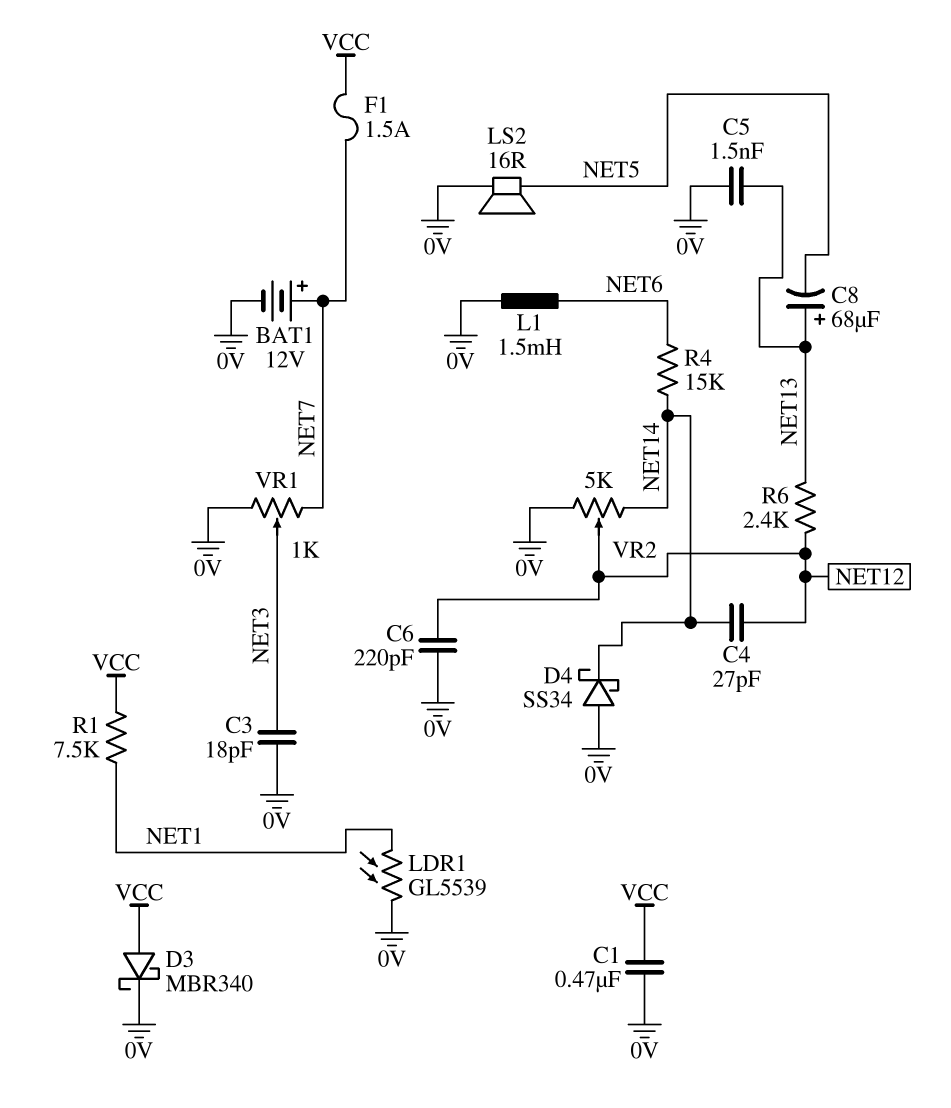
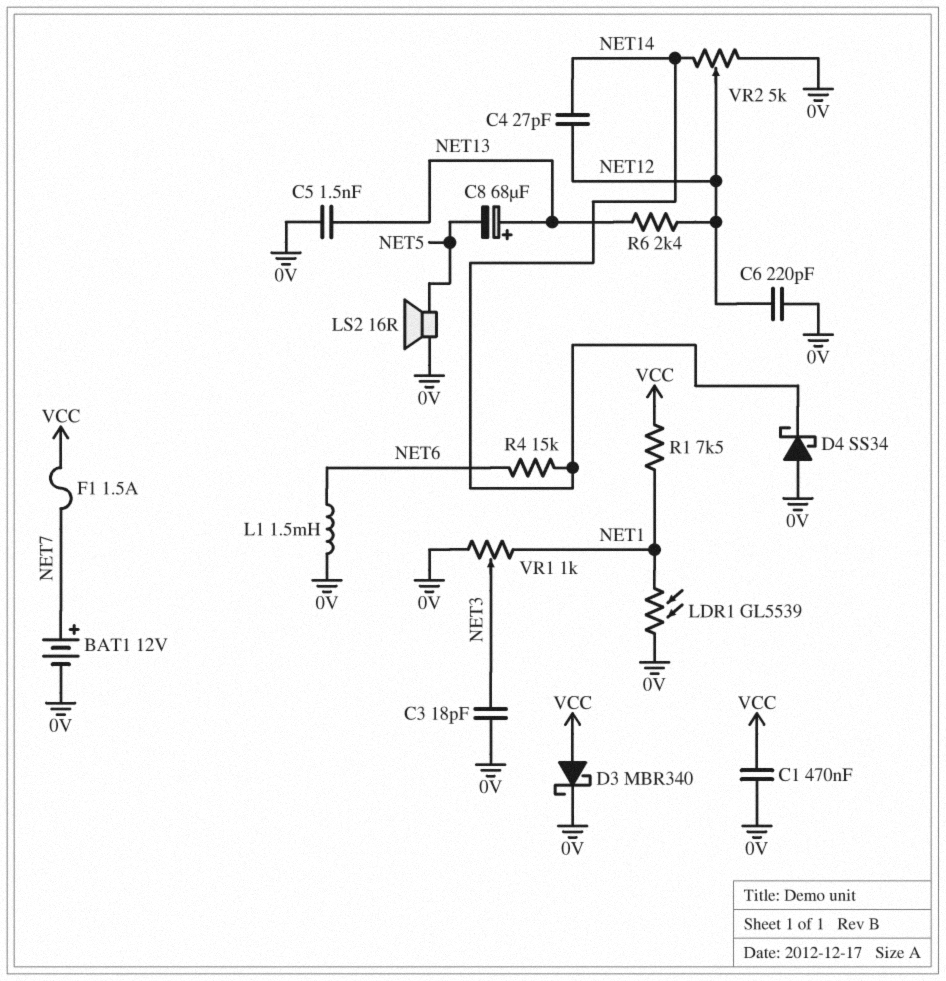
VR1: 1k (0V, NET7, wiper NET3) -> 1k (0V, NET1, wiper NET3)

